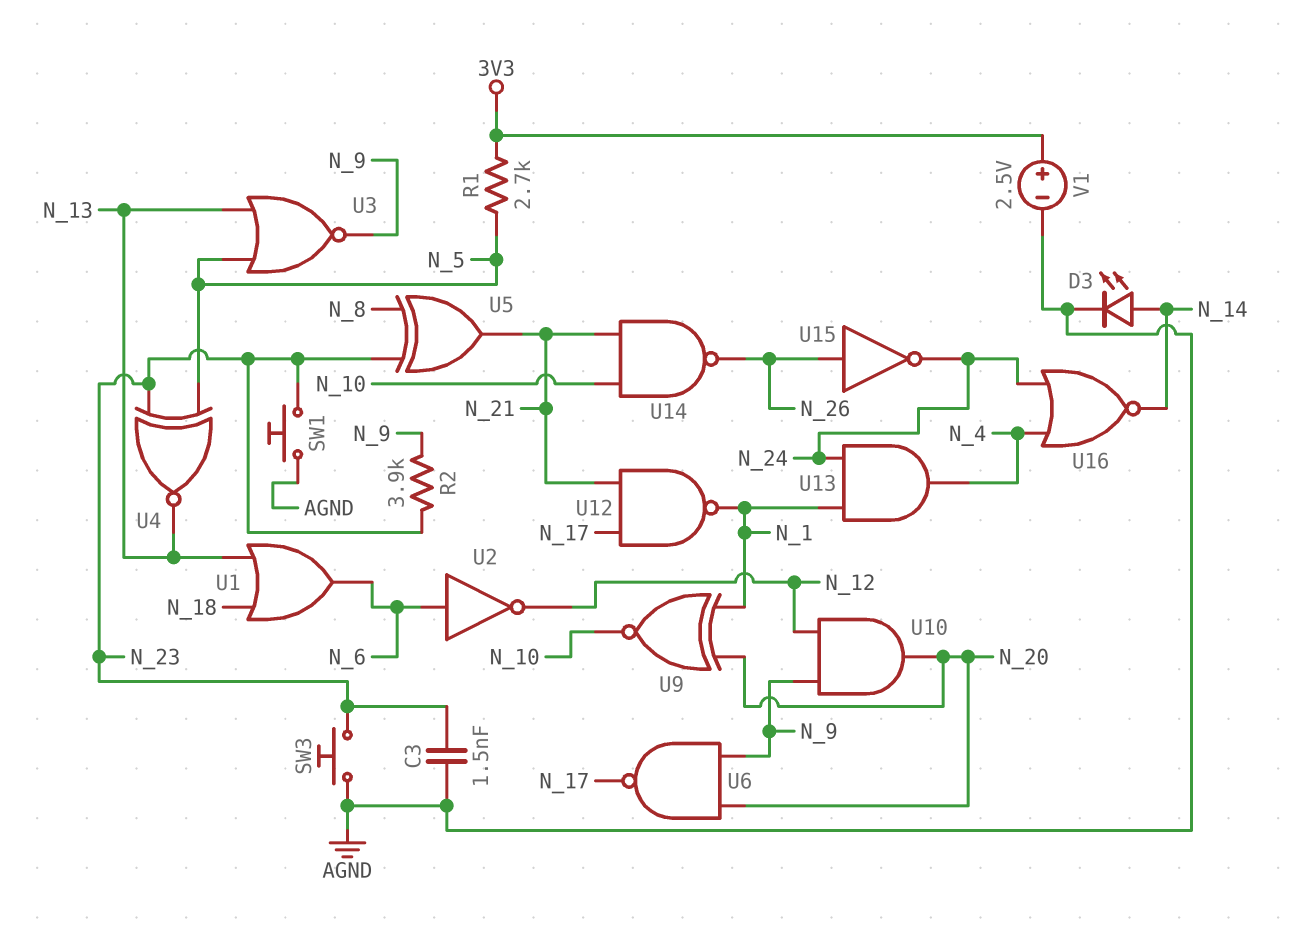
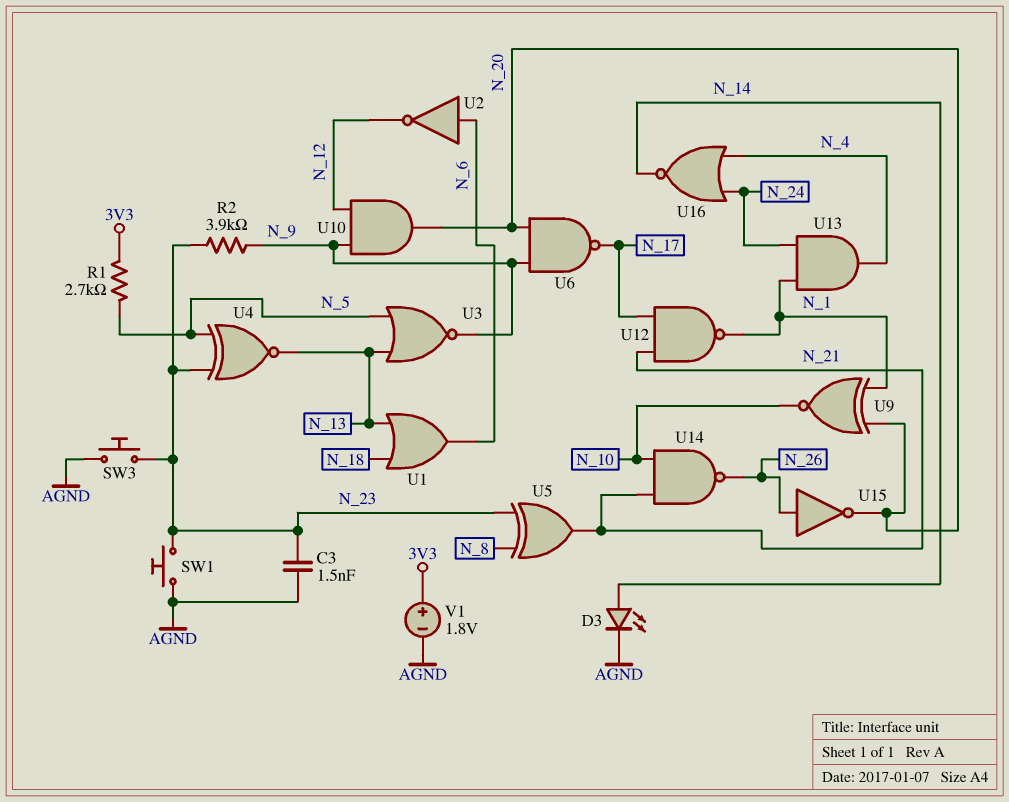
U15: NOT (in N_26, out N_24) -> NOT (in N_26, out N_20)
V1: 2.5V (plus 3V3, minus AGND) -> 1.8V (plus 3V3, minus AGND)

